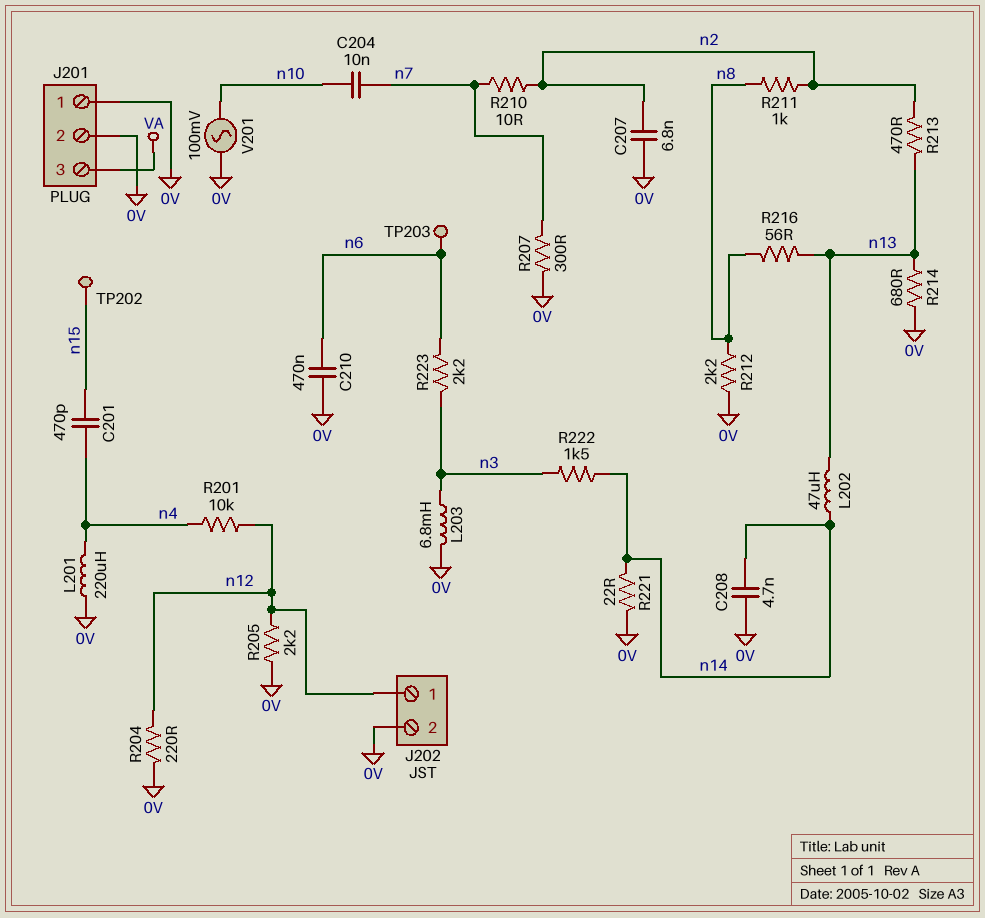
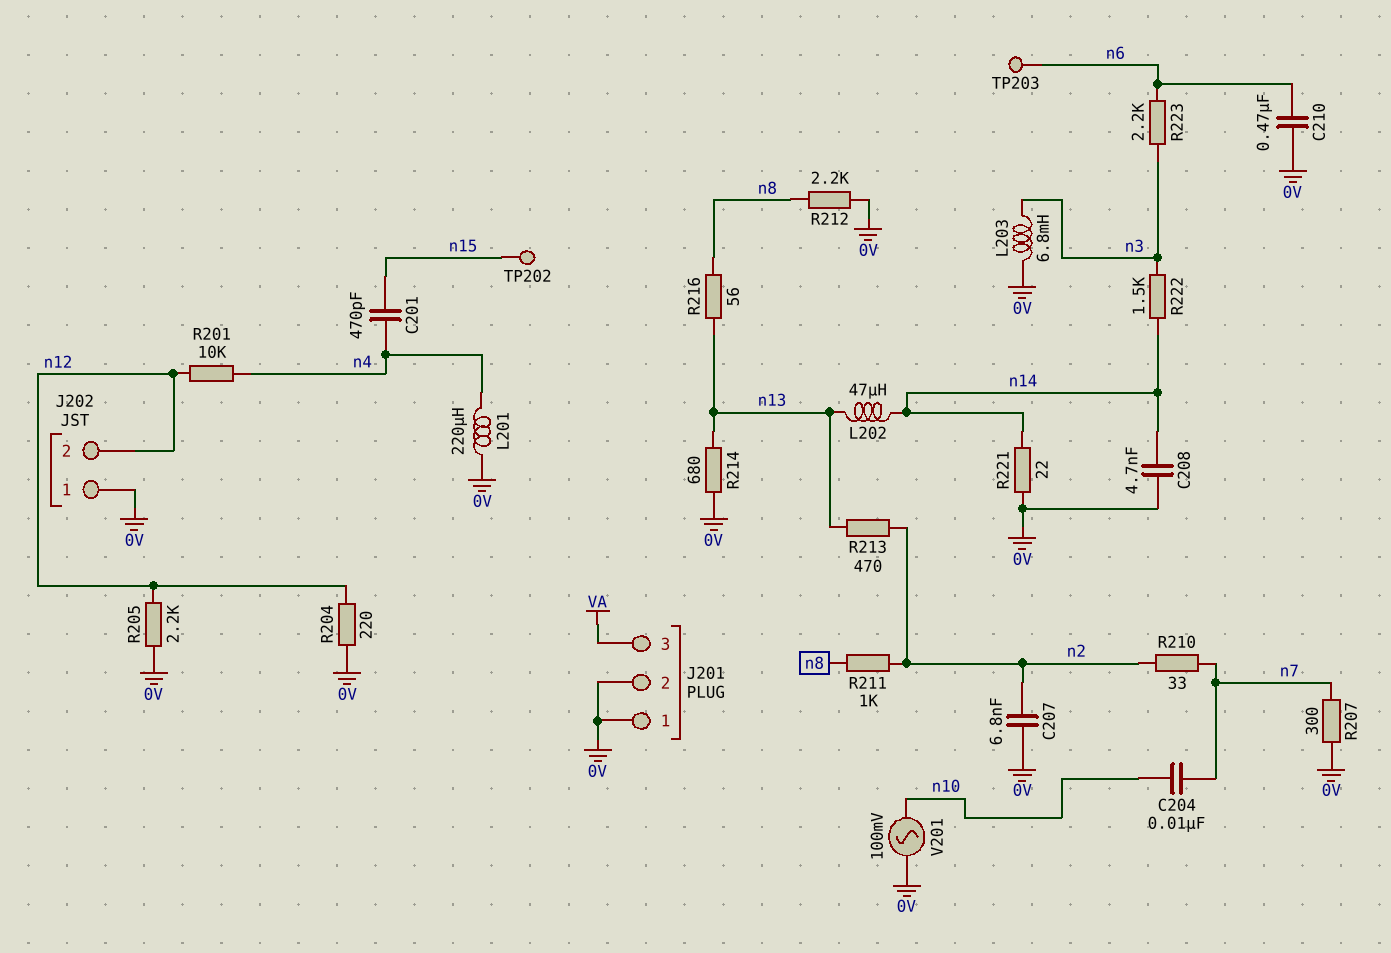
J202 pin 1: n12 -> 0V
J202 pin 2: 0V -> n12
R210: 10 (n2, n7) -> 33 (n2, n7)

